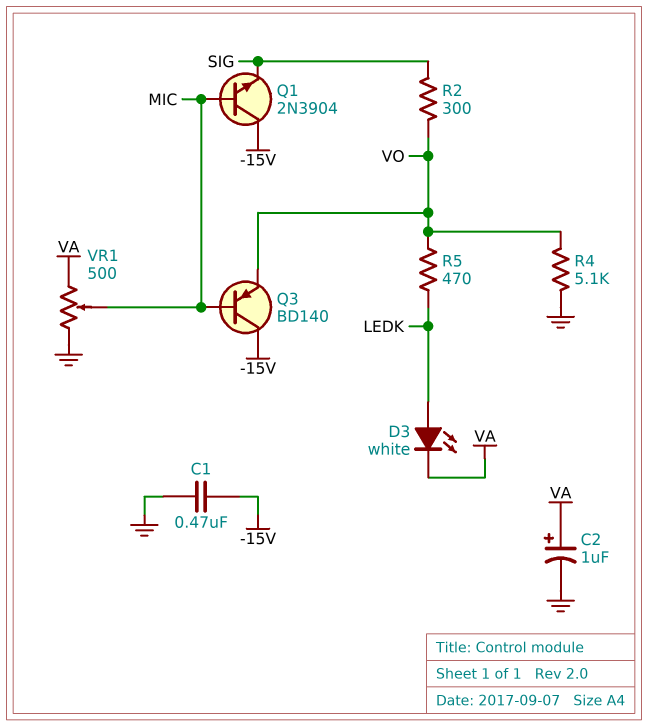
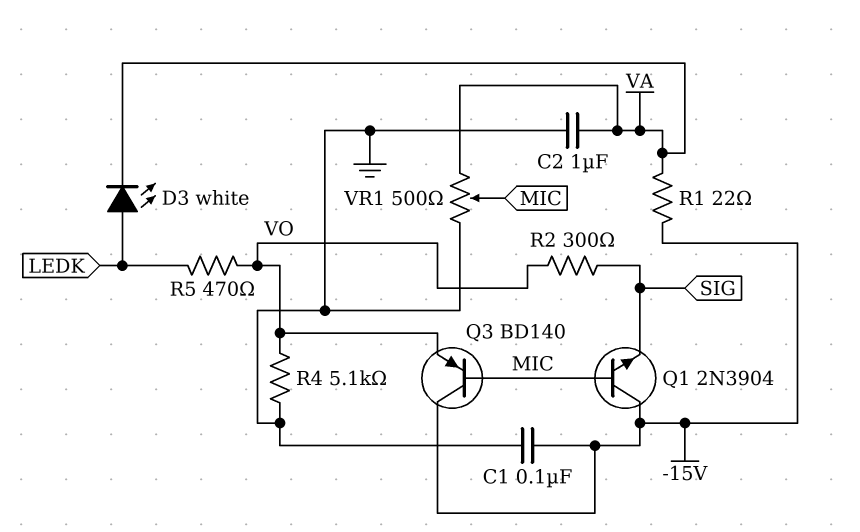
C1: 470nF (-15V, GND) -> 100nF (-15V, GND)
C2: 1uF (plus VA, minus GND) -> 1uF (GND, VA)
R1: none -> 22 (-15V, VA)

